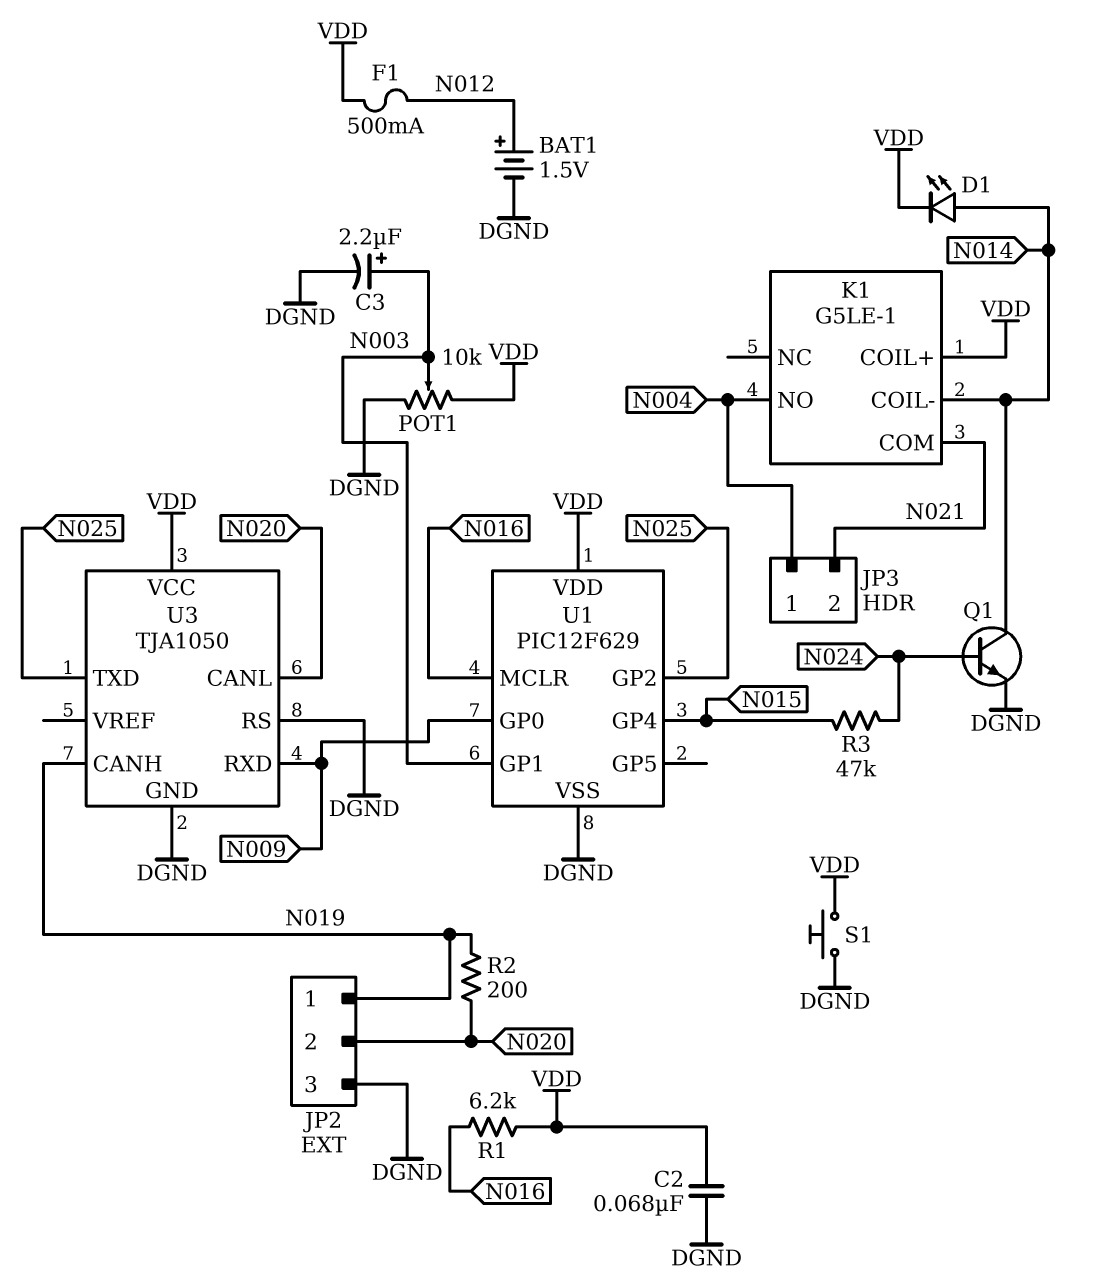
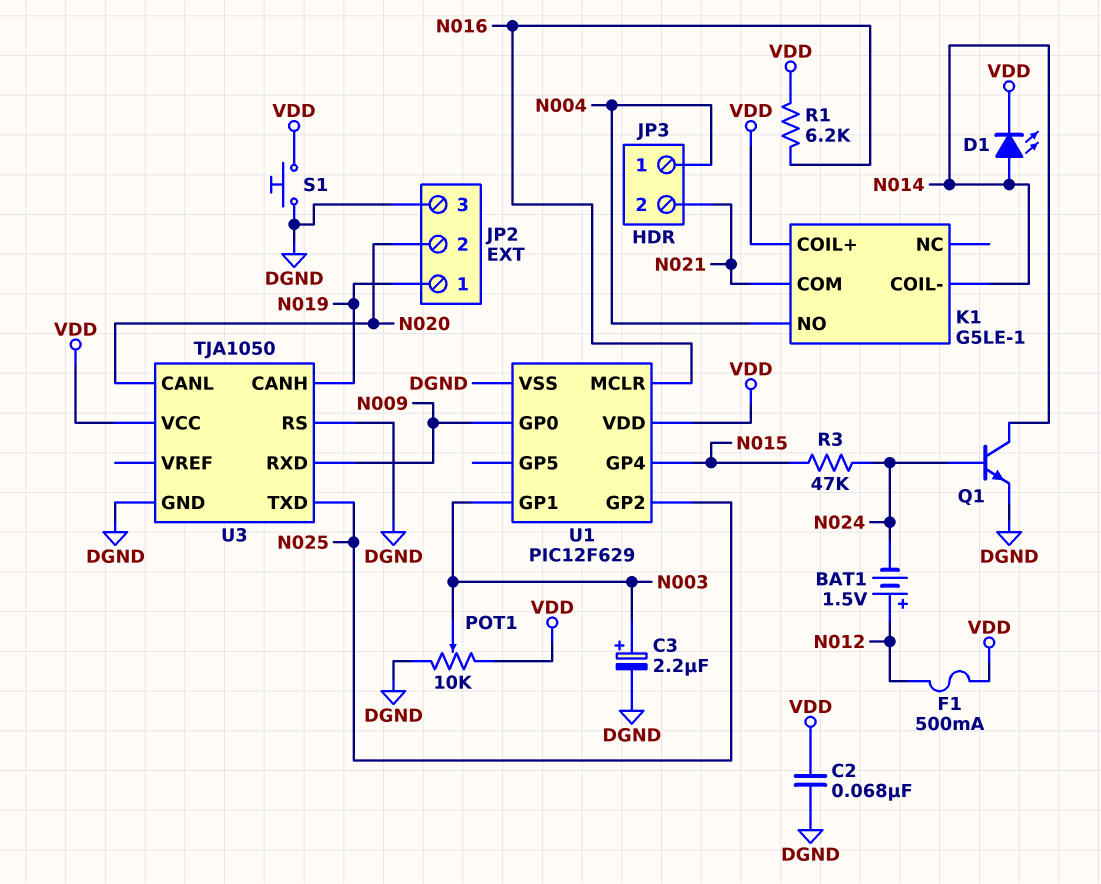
BAT1: 1.5V (plus N012, minus DGND) -> 1.5V (plus N012, minus N024)
R2: 200 (N019, N020) -> none

